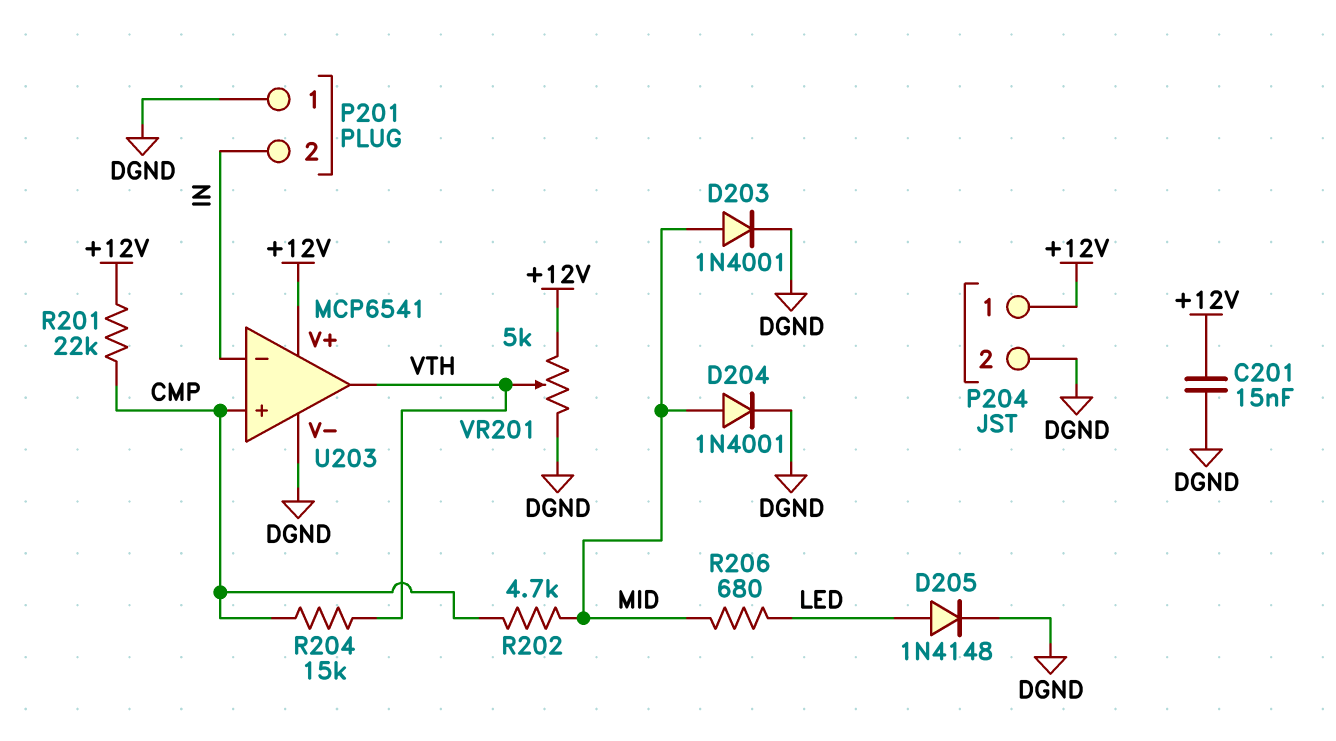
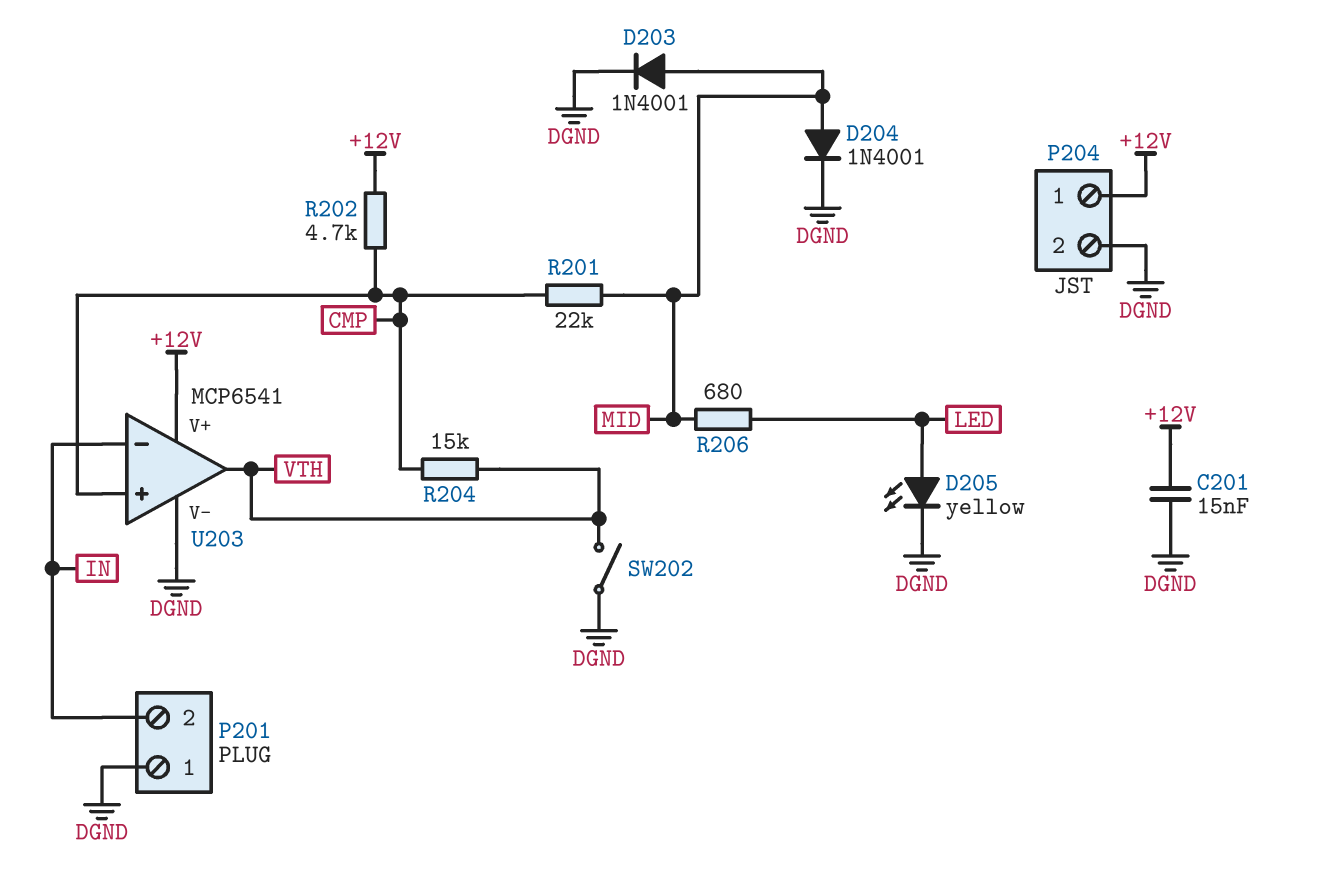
D205: diode 1N4148 (A LED, K DGND) -> LED yellow (A LED, K DGND)
R201: 22k (+12V, CMP) -> 22k (CMP, MID)
R202: 4.7k (CMP, MID) -> 4.7k (+12V, CMP)
SW202: none -> switch (DGND, VTH)
VR201: 5k (+12V, DGND, wiper VTH) -> none

